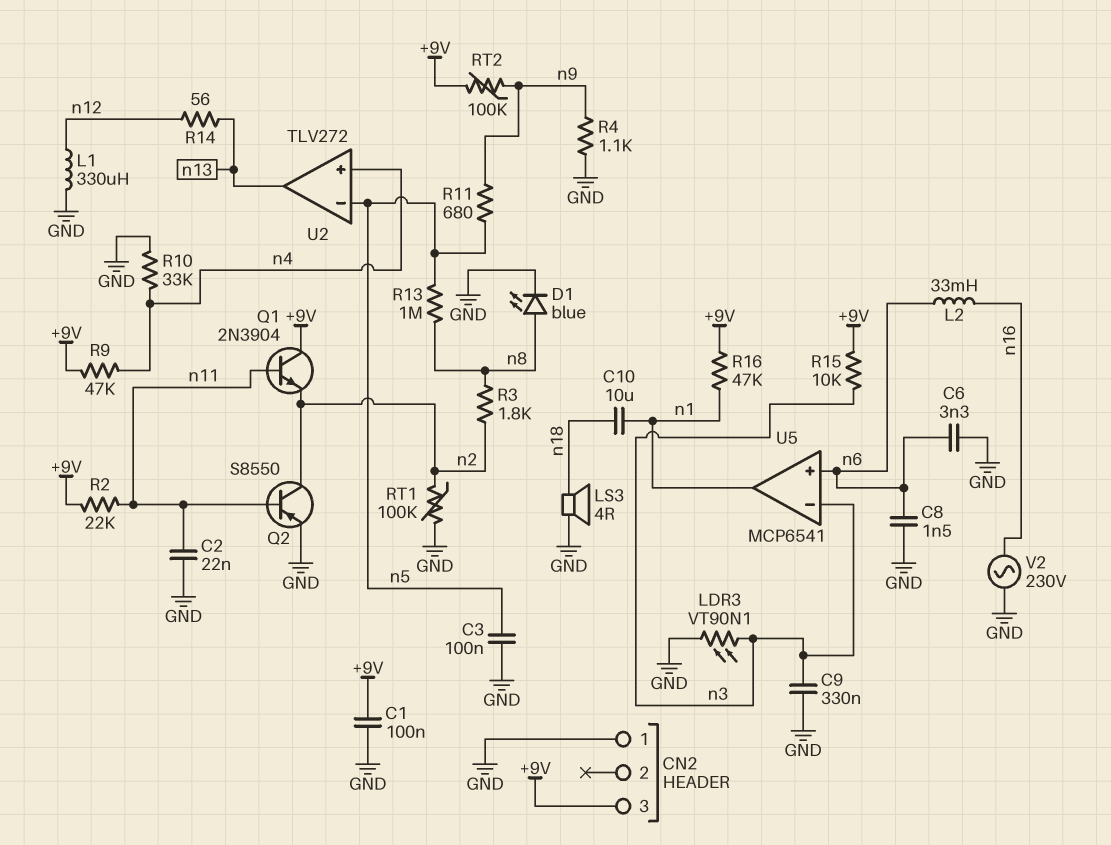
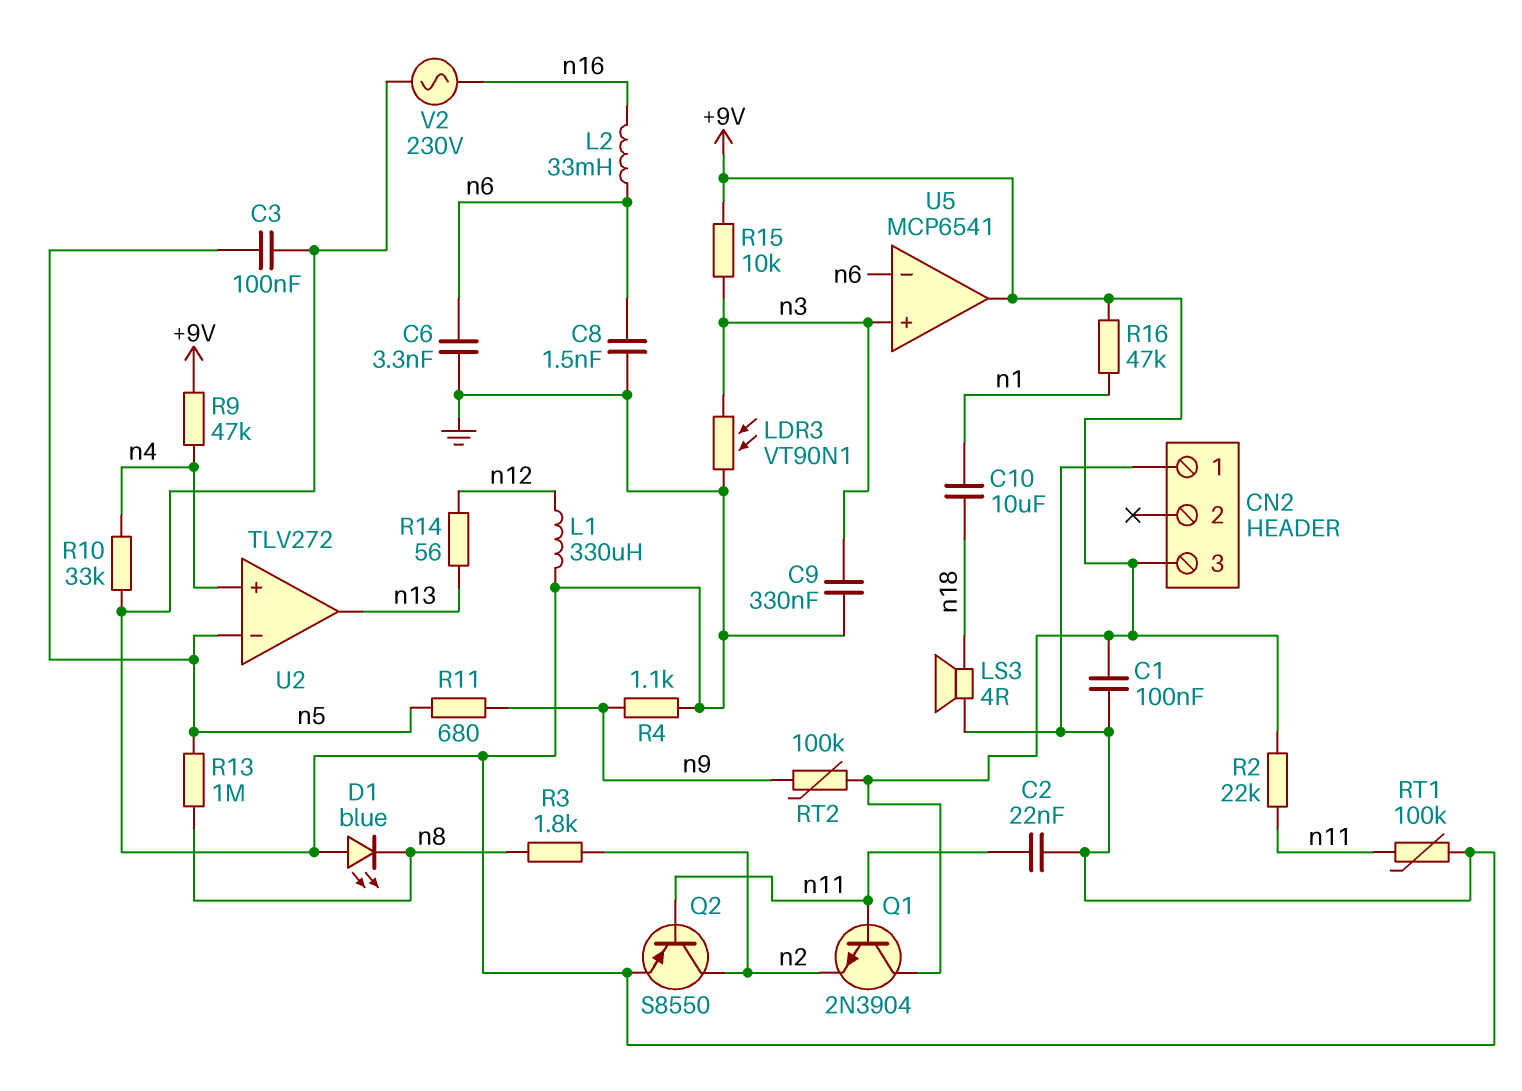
D1: LED blue (A n8, K GND) -> LED blue (A GND, K n8)
RT1: 100k (GND, n2) -> 100k (GND, n11)
U5 pin in+: n6 -> n3
U5 pin in-: n3 -> n6
U5 pin out: n1 -> +9V

